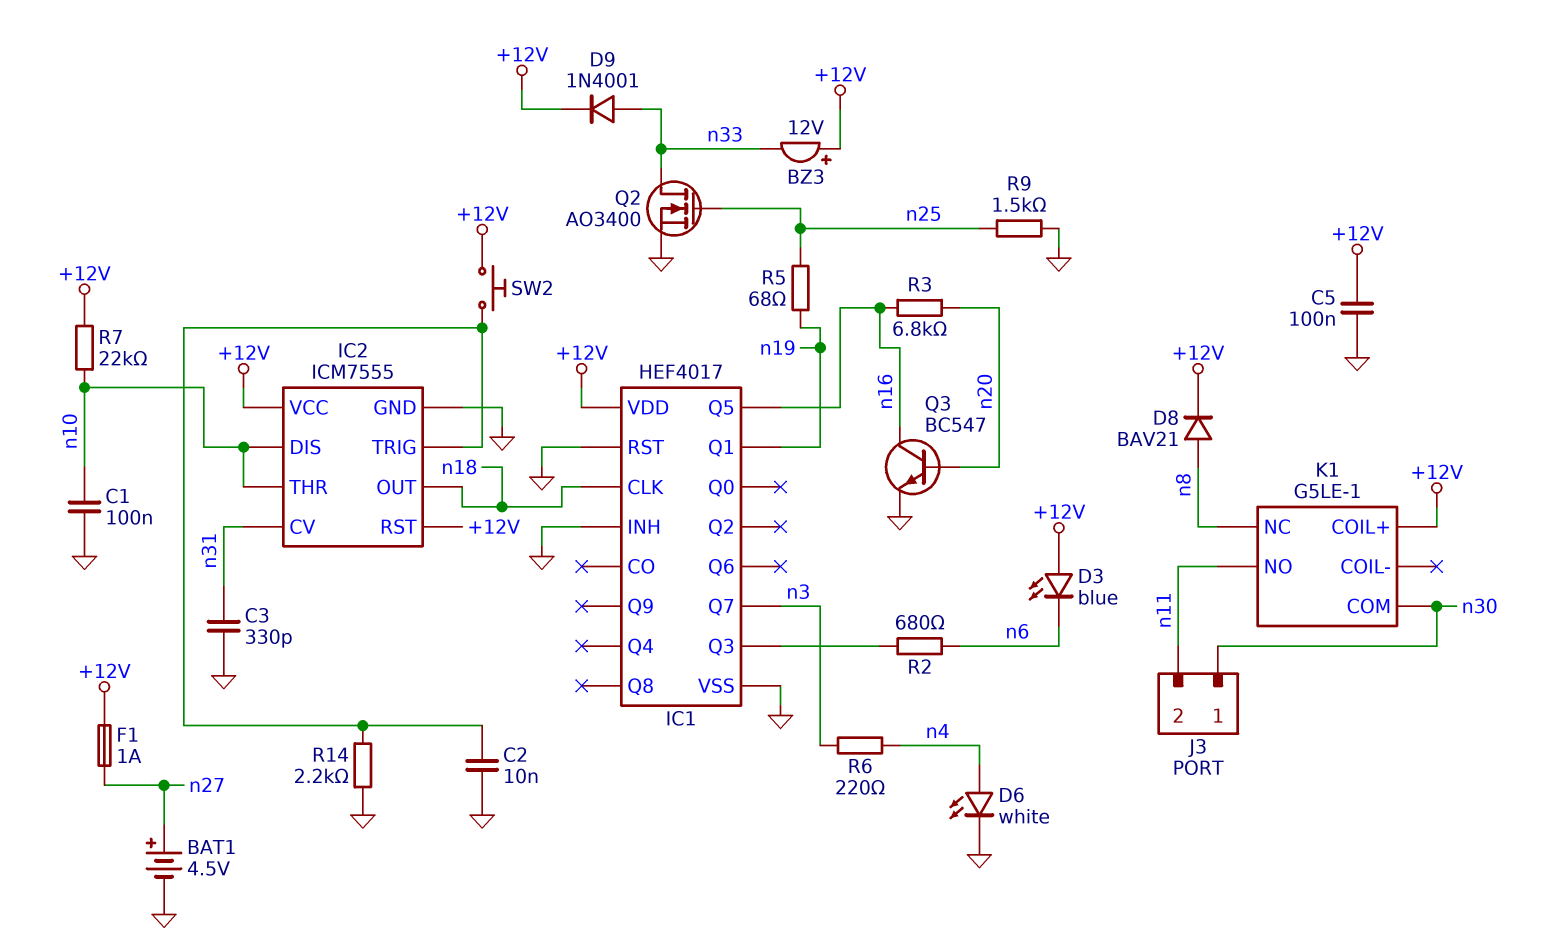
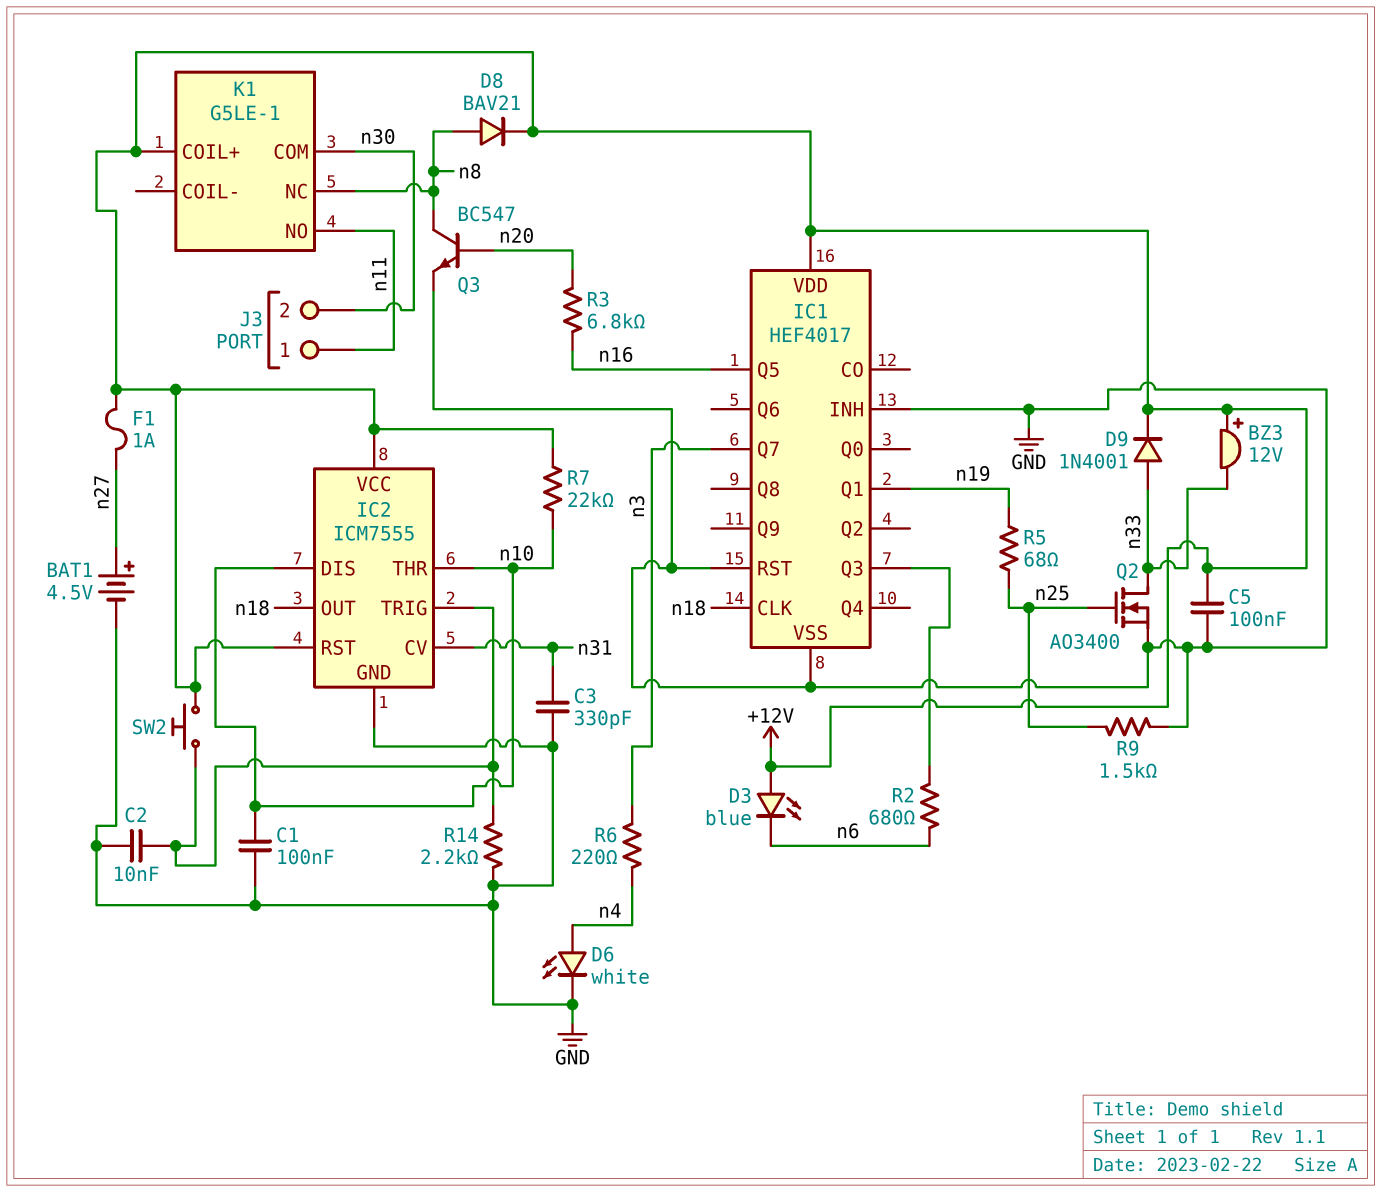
J3 pin 1: n30 -> n11
J3 pin 2: n11 -> n30
Q3: NPN BC547 (B n20, C n16, E GND) -> NPN BC547 (B n20, C n8, E GND)

